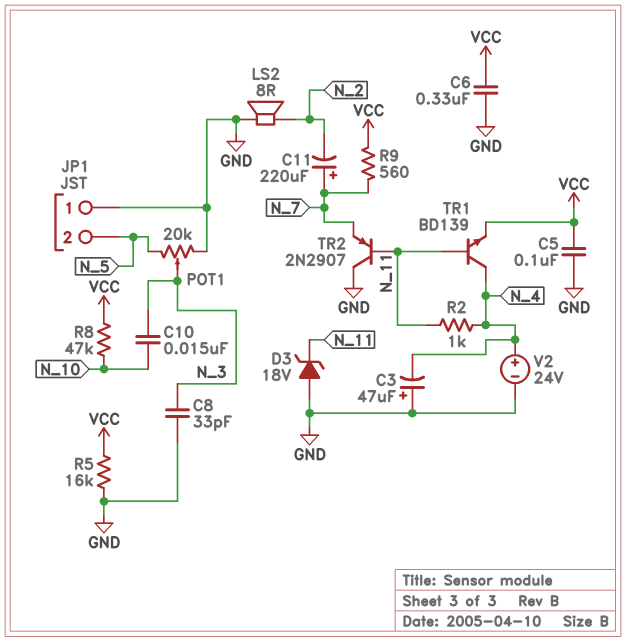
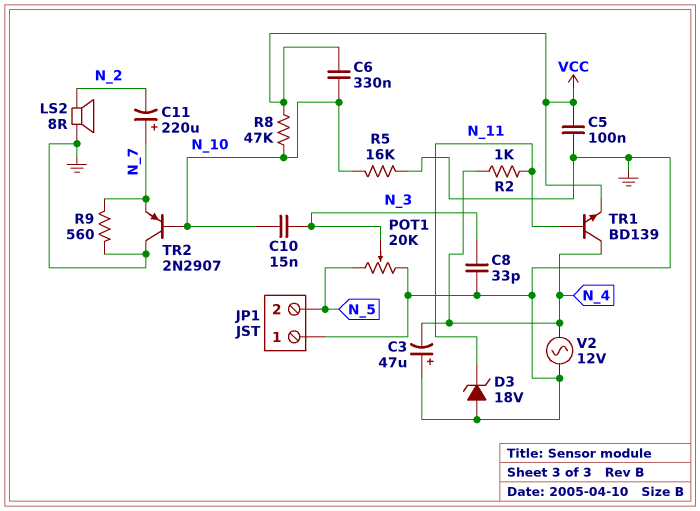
C6: 330nF (GND, VCC) -> 330nF (N_10, VCC)
R5: 16k (GND, VCC) -> 16k (GND, N_10)
R9: 560 (N_7, VCC) -> 560 (GND, N_7)
TR2: PNP 2N2907 (B N_11, C GND, E N_7) -> PNP 2N2907 (B N_10, C GND, E N_7)
V2: 24V (plus N_4, minus GND) -> AC 12V (GND, N_4)

